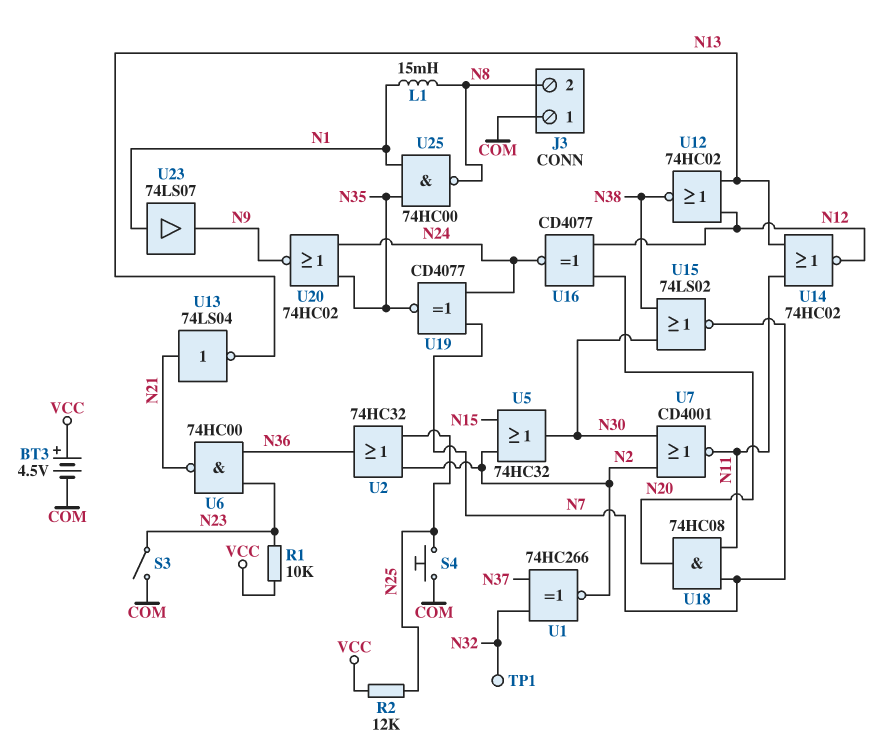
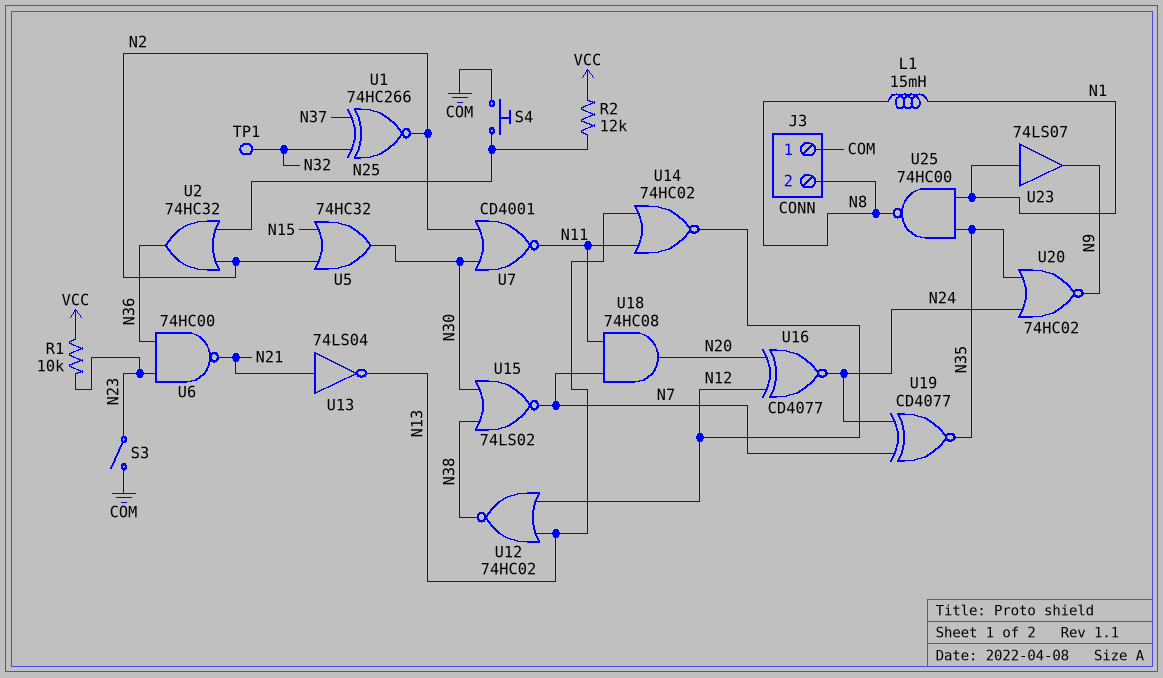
BT3: 4.5V (plus VCC, minus COM) -> none

